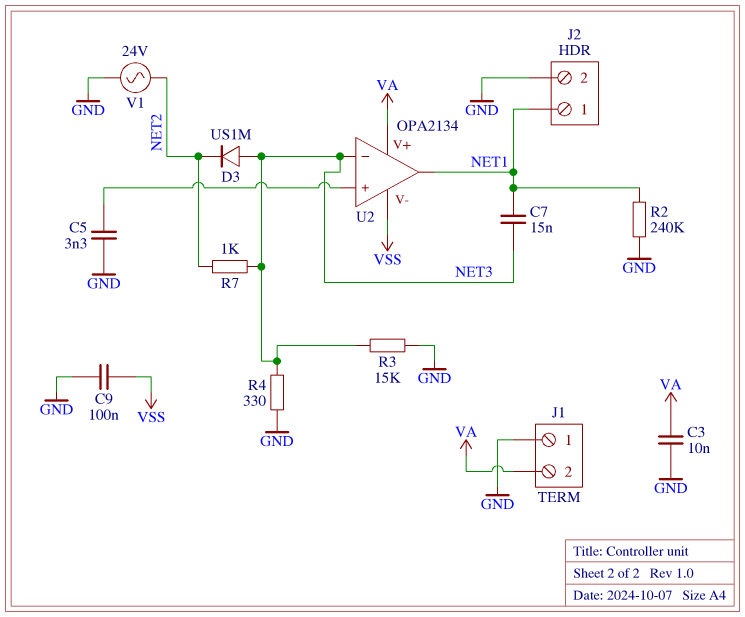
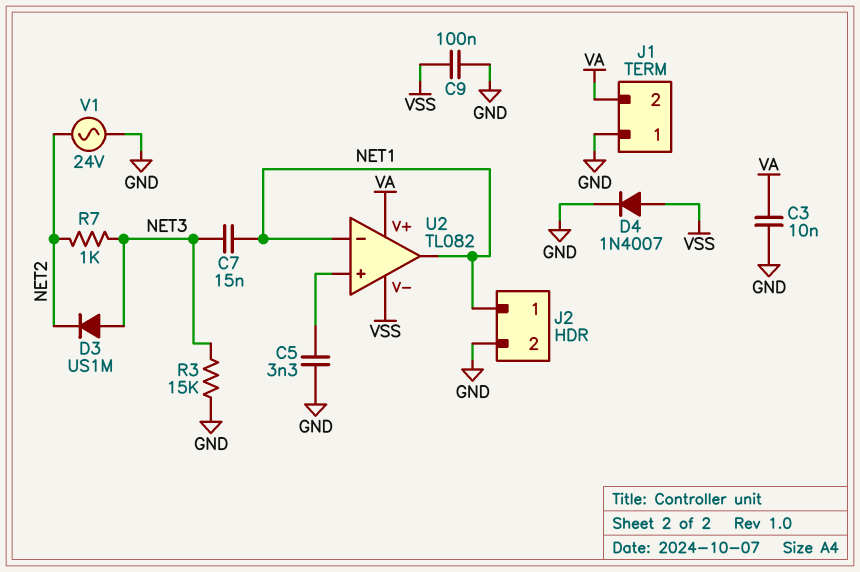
D4: none -> diode 1N4007 (A VSS, K GND)
R2: 240k (GND, NET1) -> none
R4: 330 (GND, NET3) -> none
U2: OPA2134 -> TL082
U2 pin in-: NET3 -> NET1

